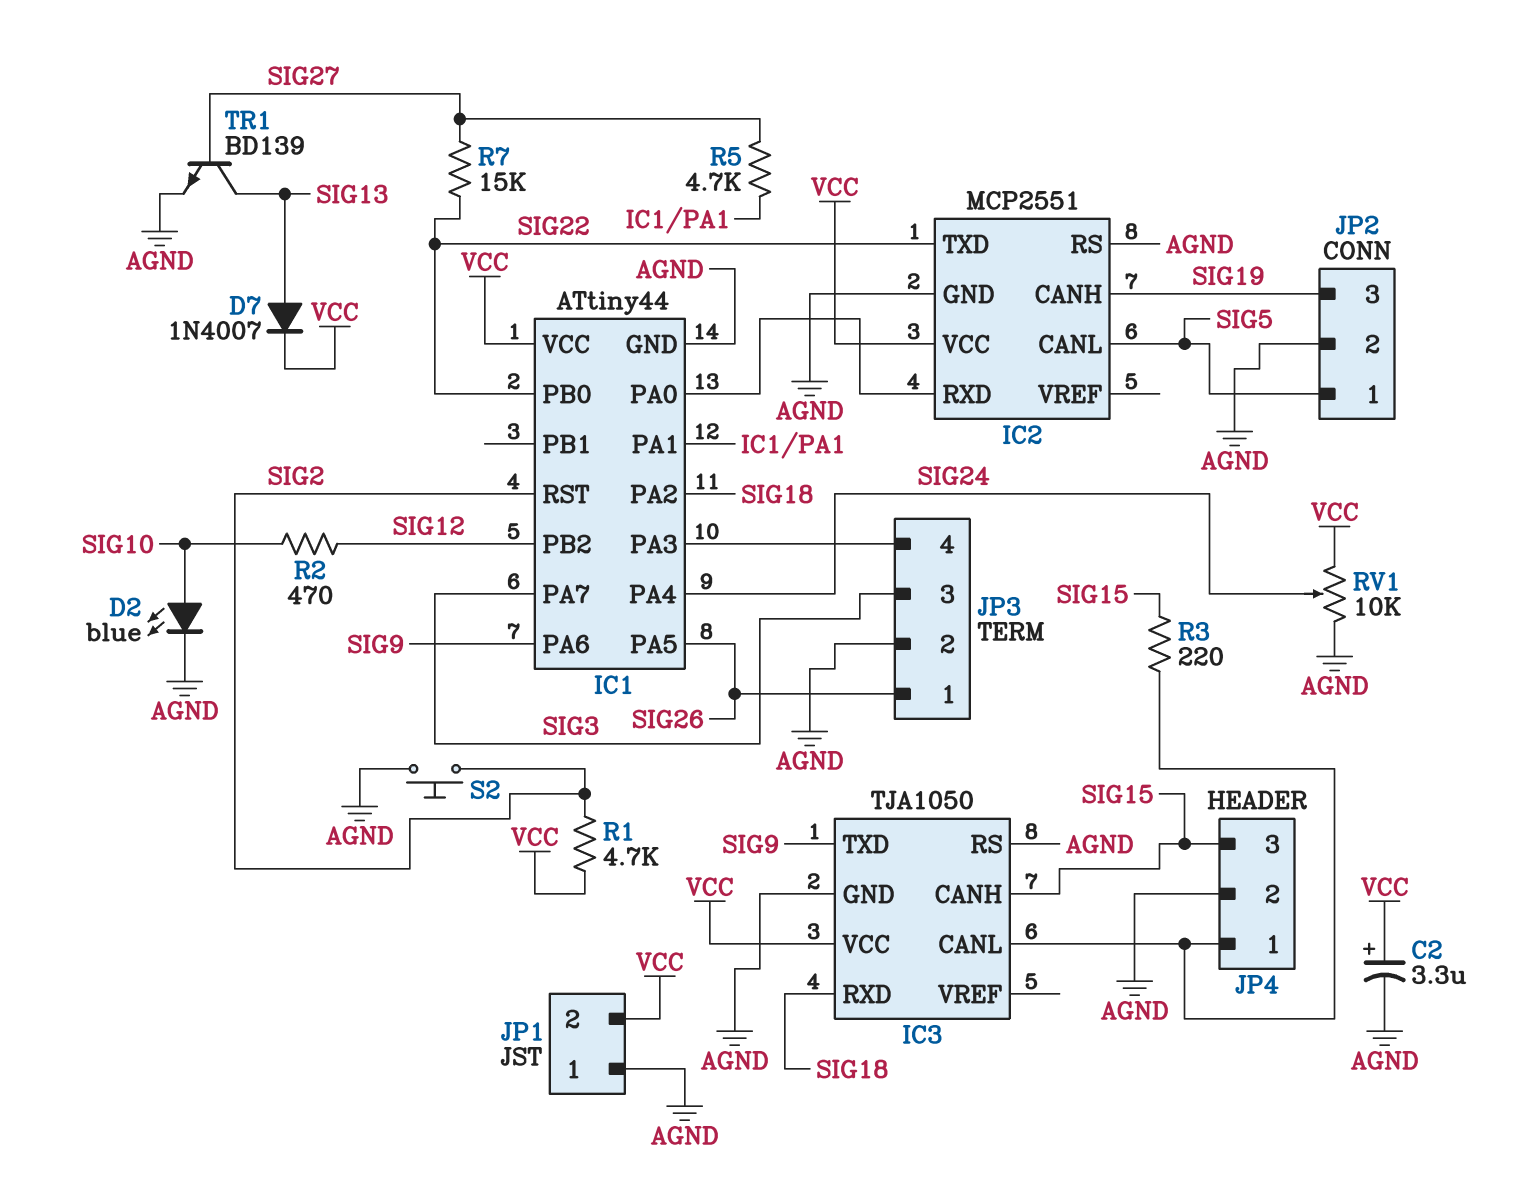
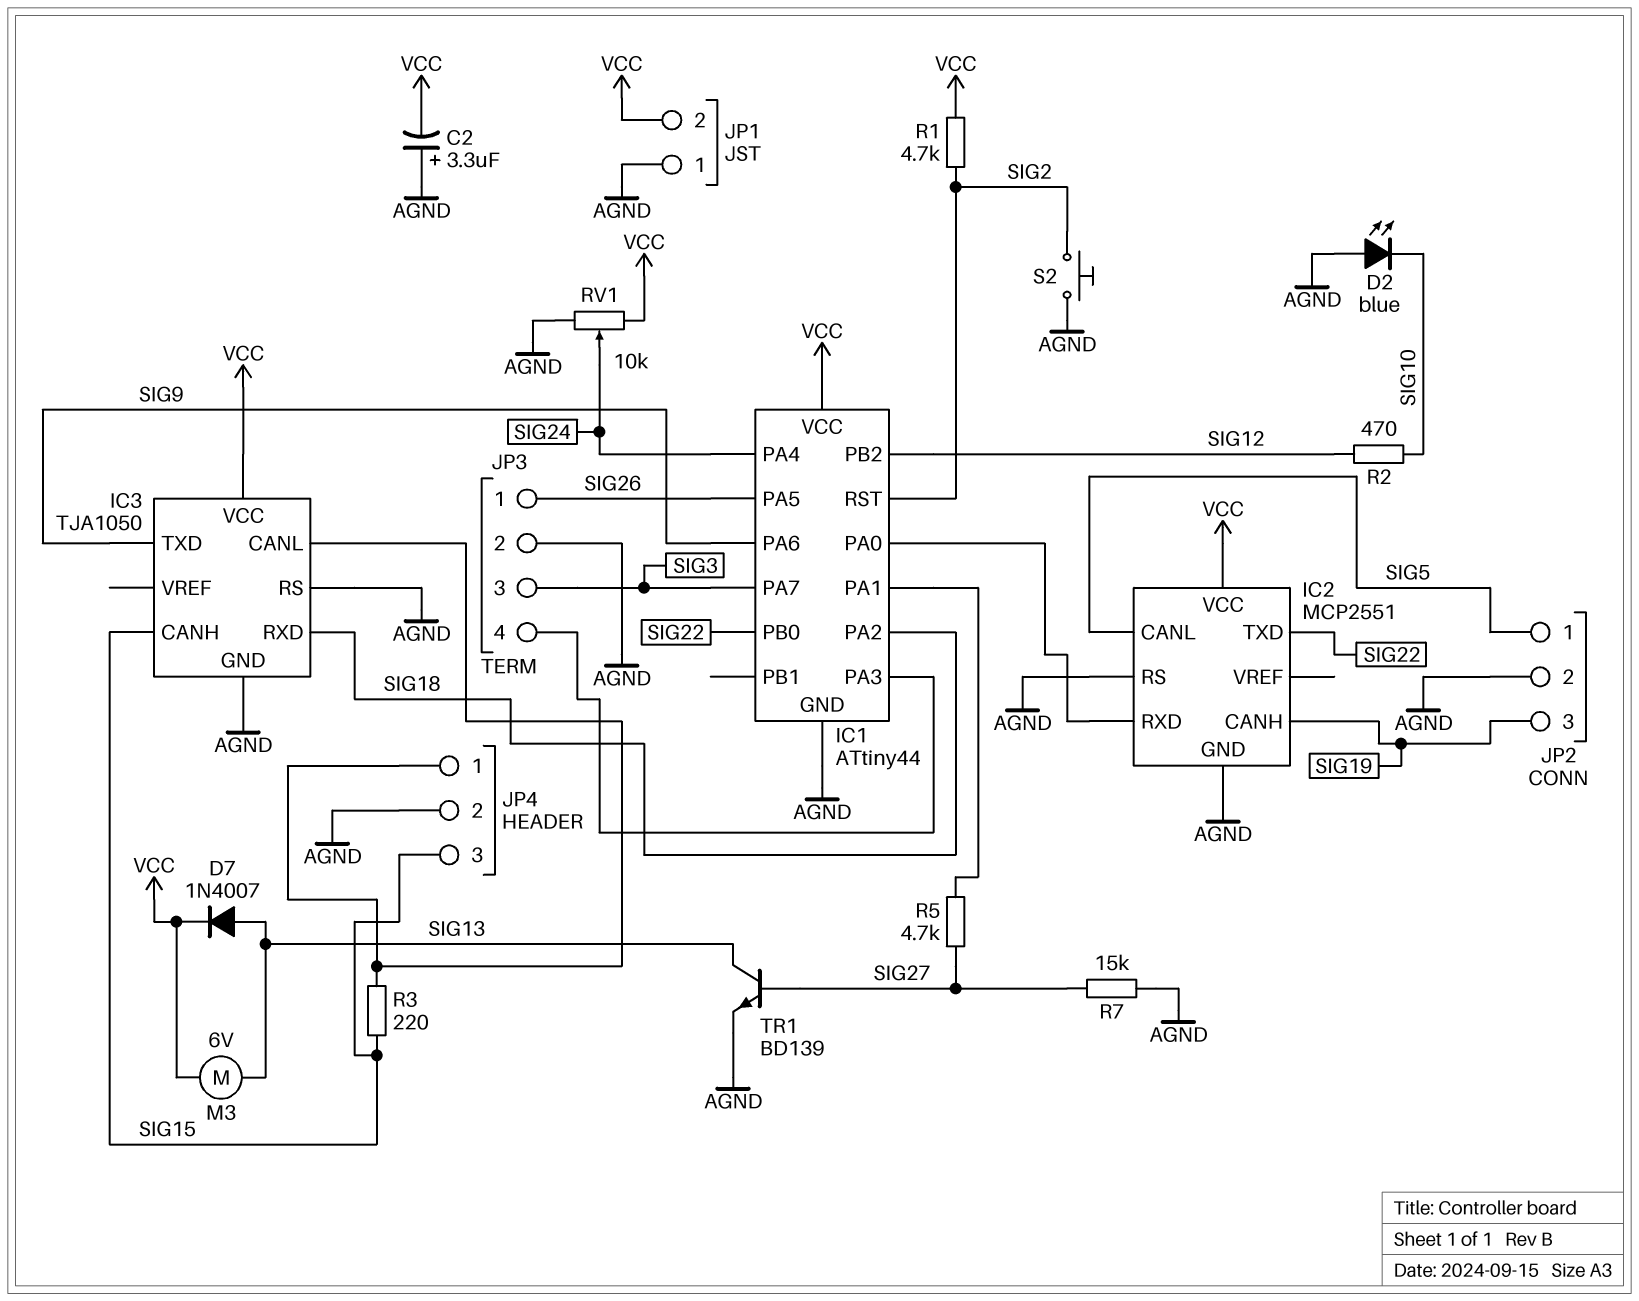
C2: 3.3uF (plus VCC, minus AGND) -> 3.3uF (plus AGND, minus VCC)
D2: LED blue (A SIG10, K AGND) -> LED blue (A AGND, K SIG10)
M3: none -> motor 6V (SIG13, VCC)
R7: 15k (SIG22, SIG27) -> 15k (AGND, SIG27)

